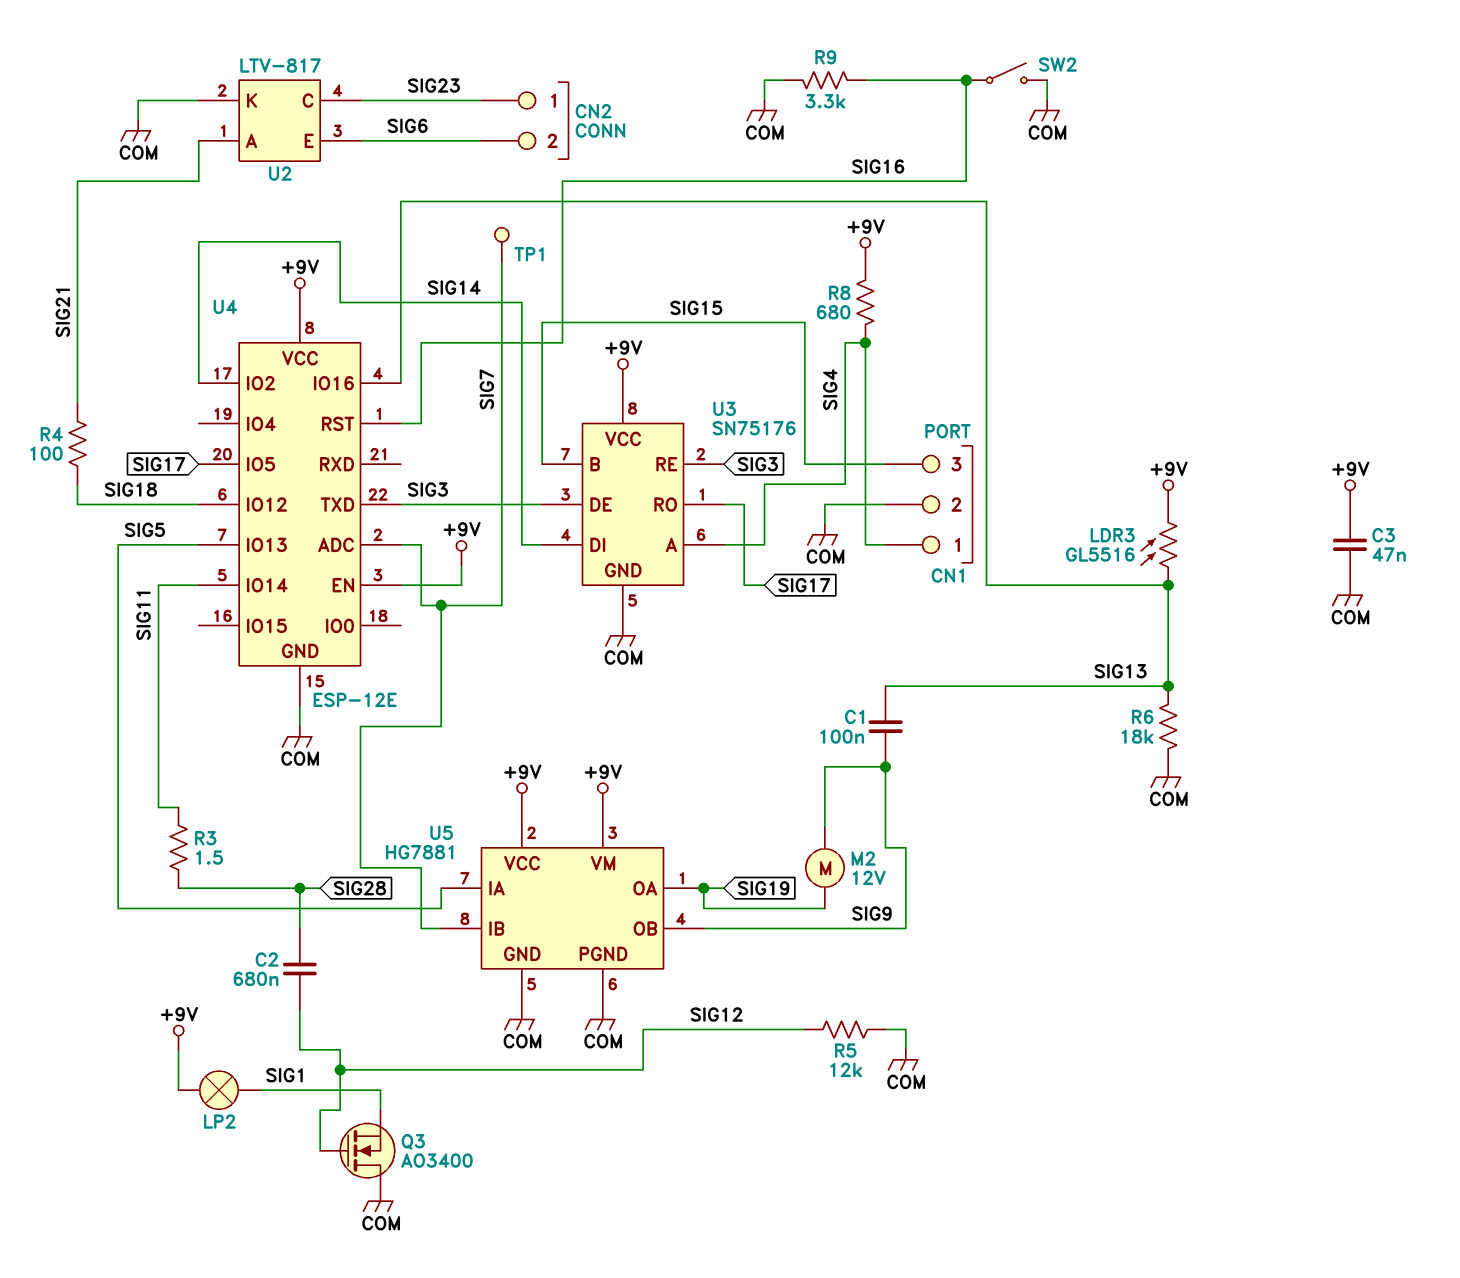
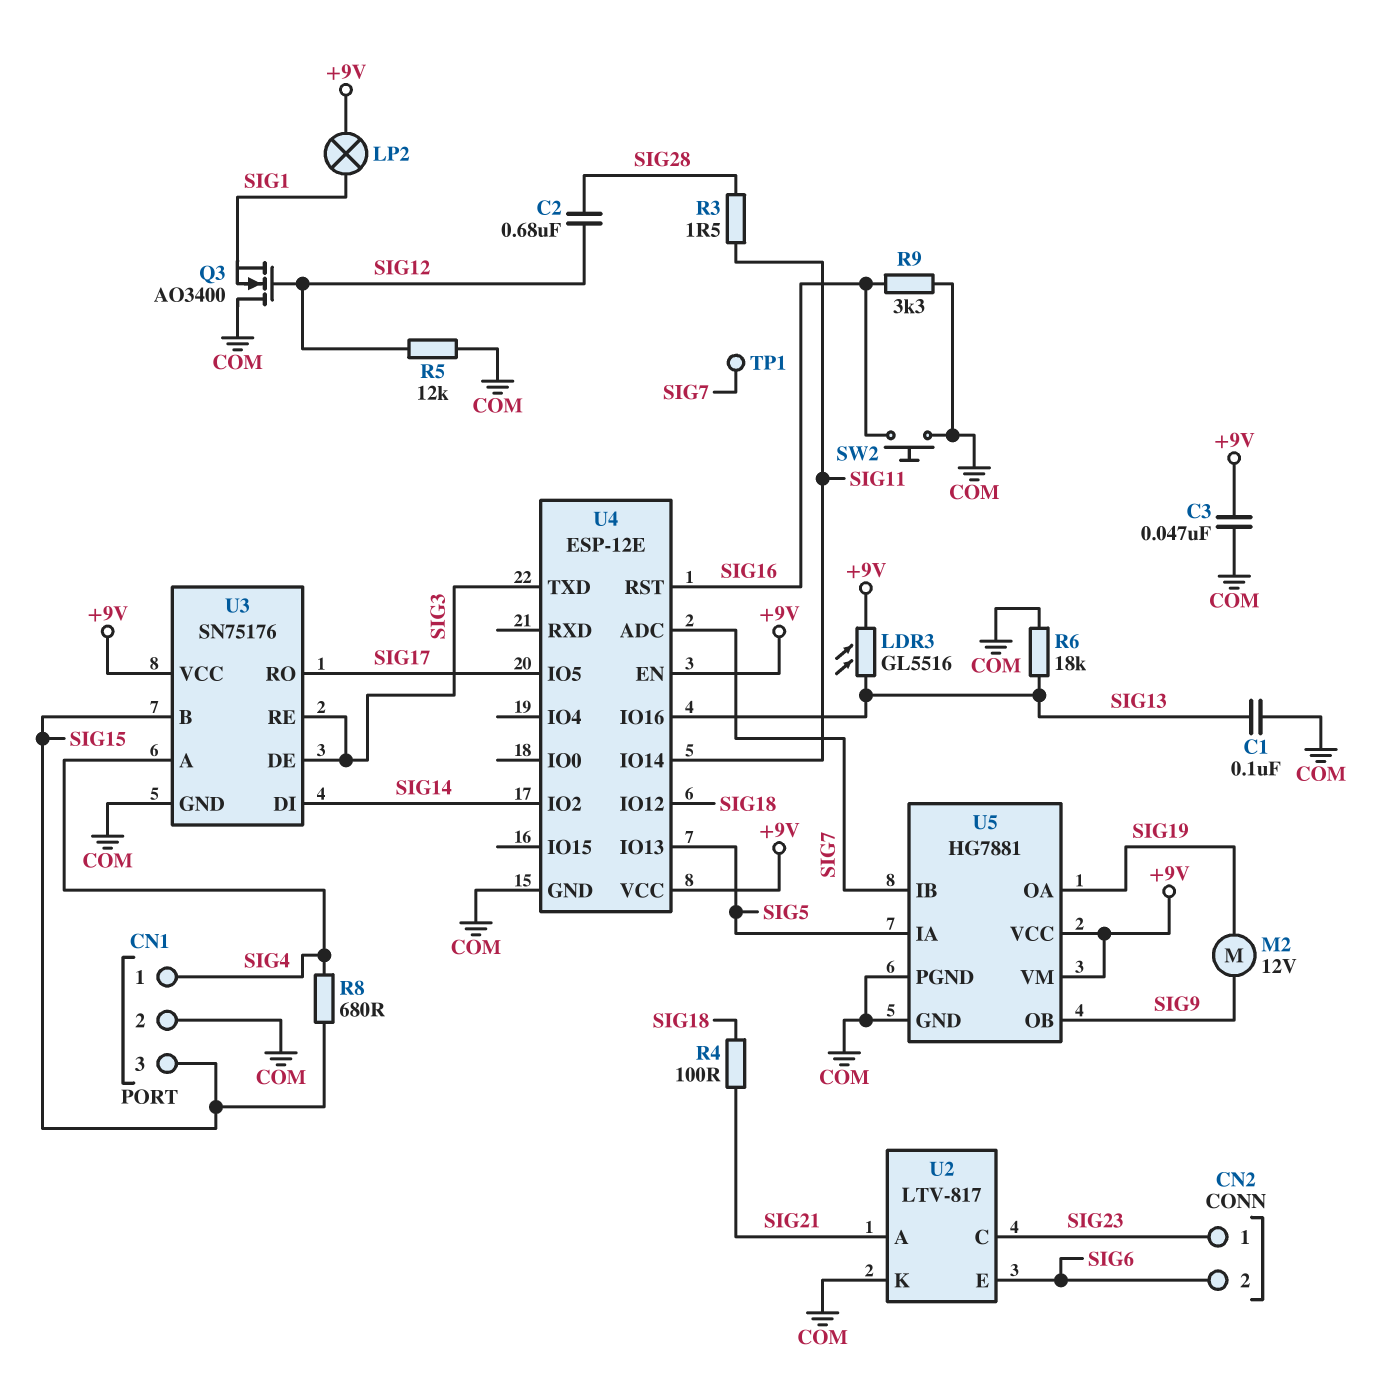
C1: 100nF (SIG9, SIG13) -> 100nF (COM, SIG13)
R8: 680 (+9V, SIG4) -> 680 (SIG4, SIG15)
SW2: switch (COM, SIG16) -> button (COM, SIG16)

